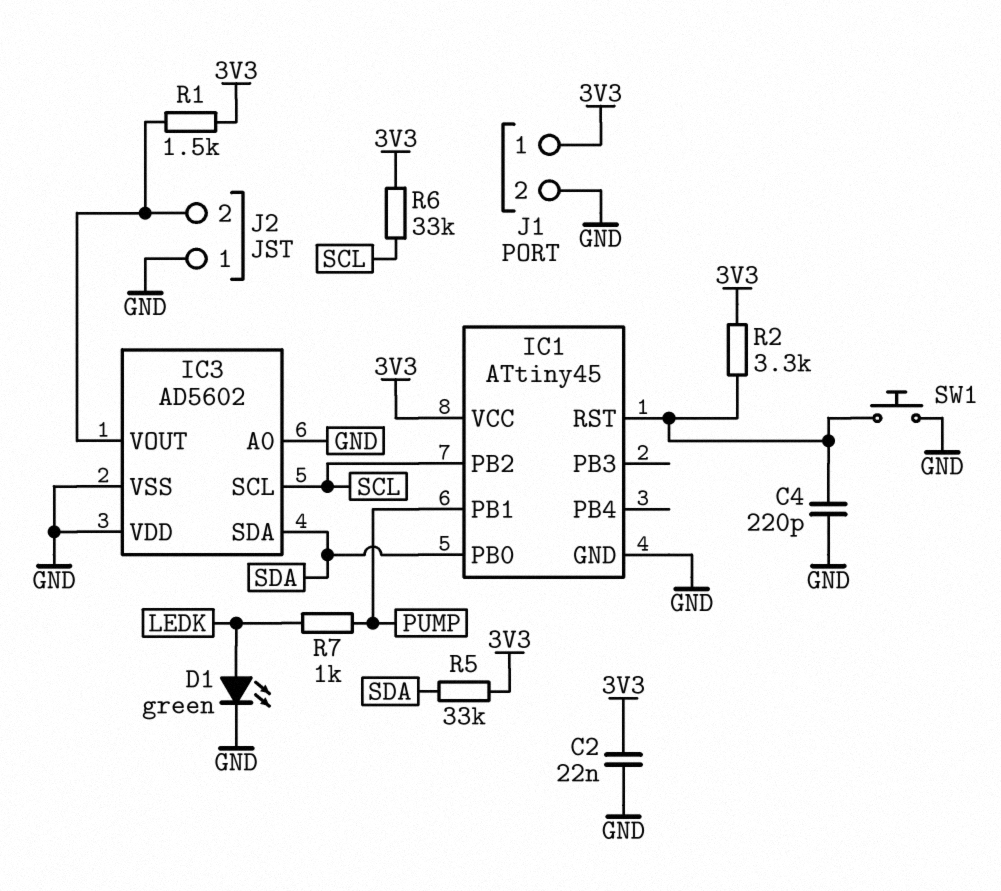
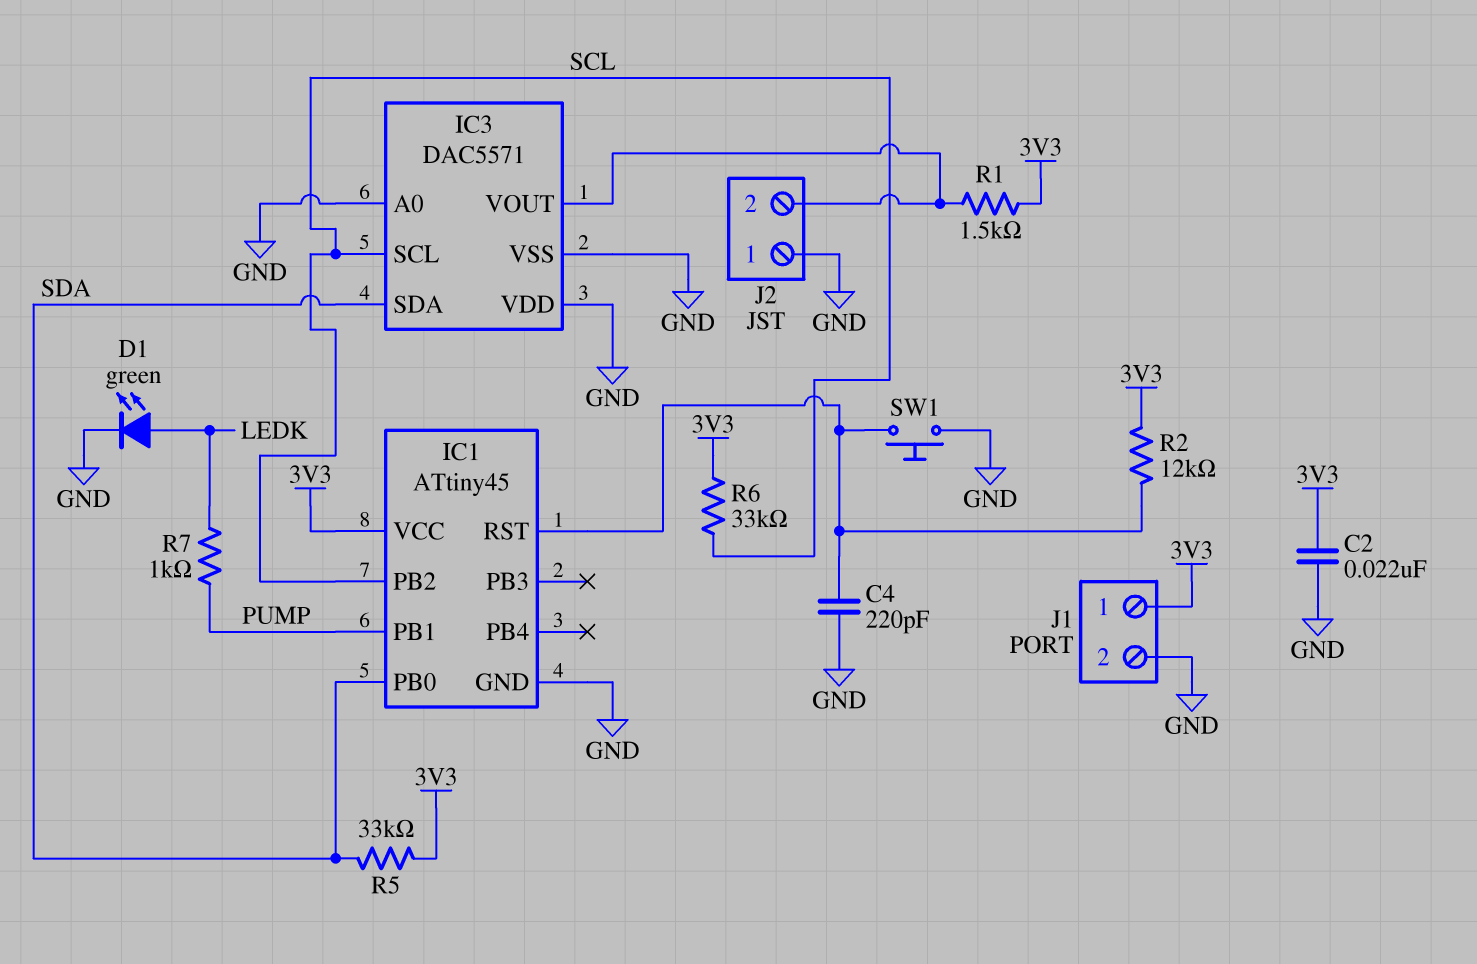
IC3: AD5602 -> DAC5571
R2: 3.3k (3V3, IC1/RST) -> 12k (3V3, IC1/RST)

